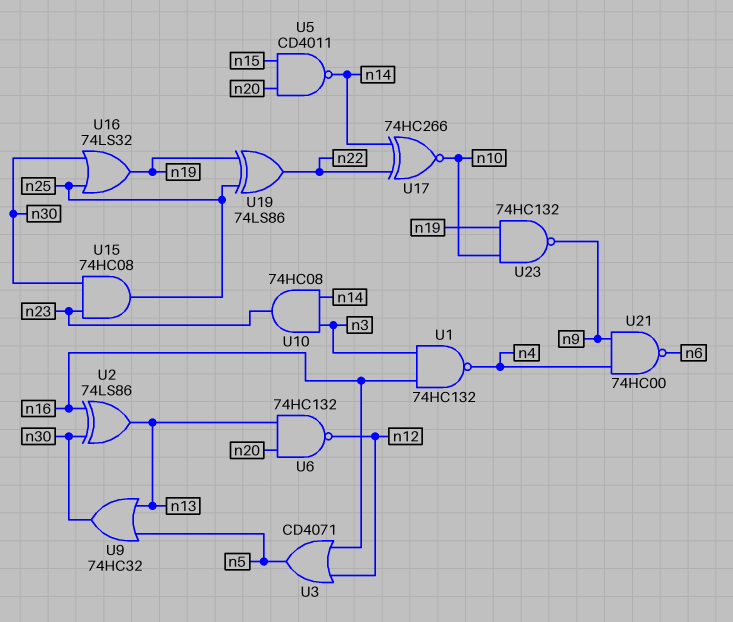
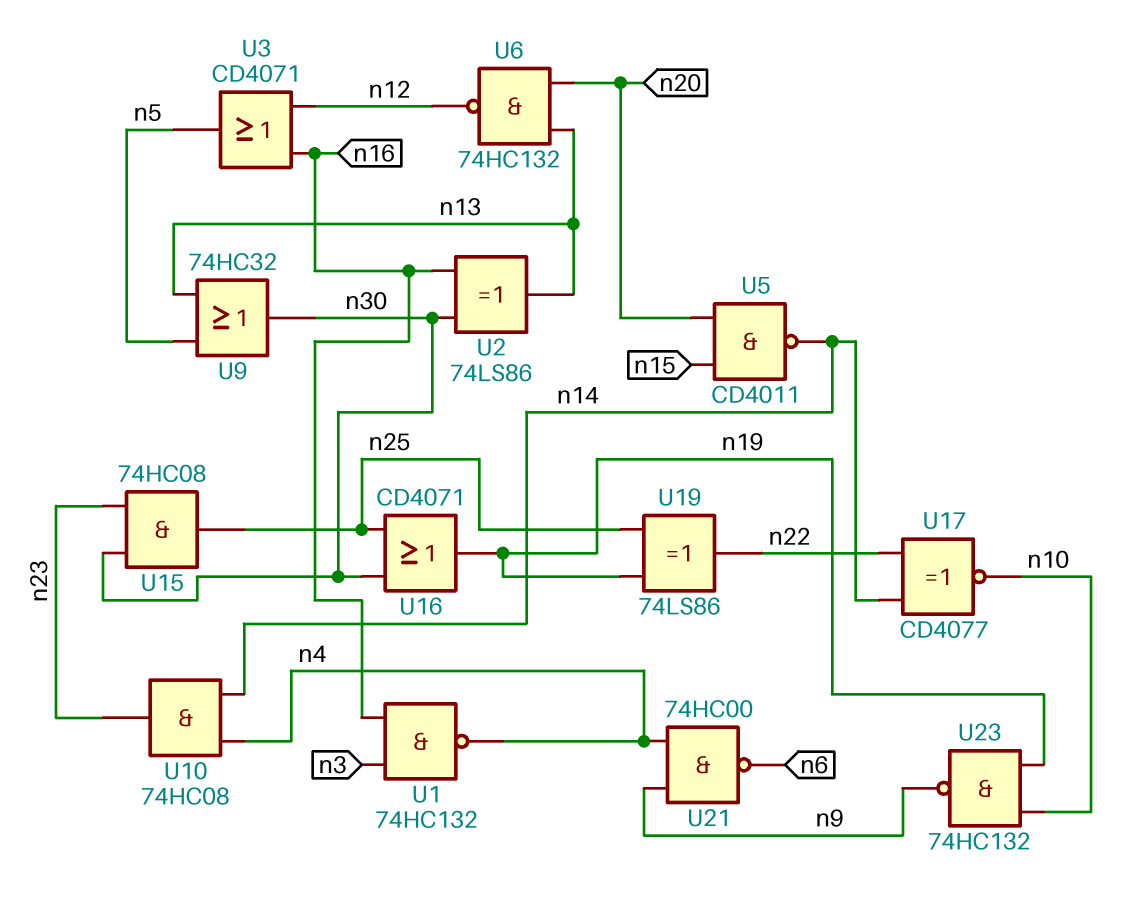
U10: AND 74HC08 (in n3, in n14, out n23) -> AND 74HC08 (in n4, in n14, out n23)
U16: OR 74LS32 (in n25, in n30, out n19) -> OR CD4071 (in n25, in n30, out n19)
U17: XNOR 74HC266 (in n14, in n22, out n10) -> XNOR CD4077 (in n14, in n22, out n10)

